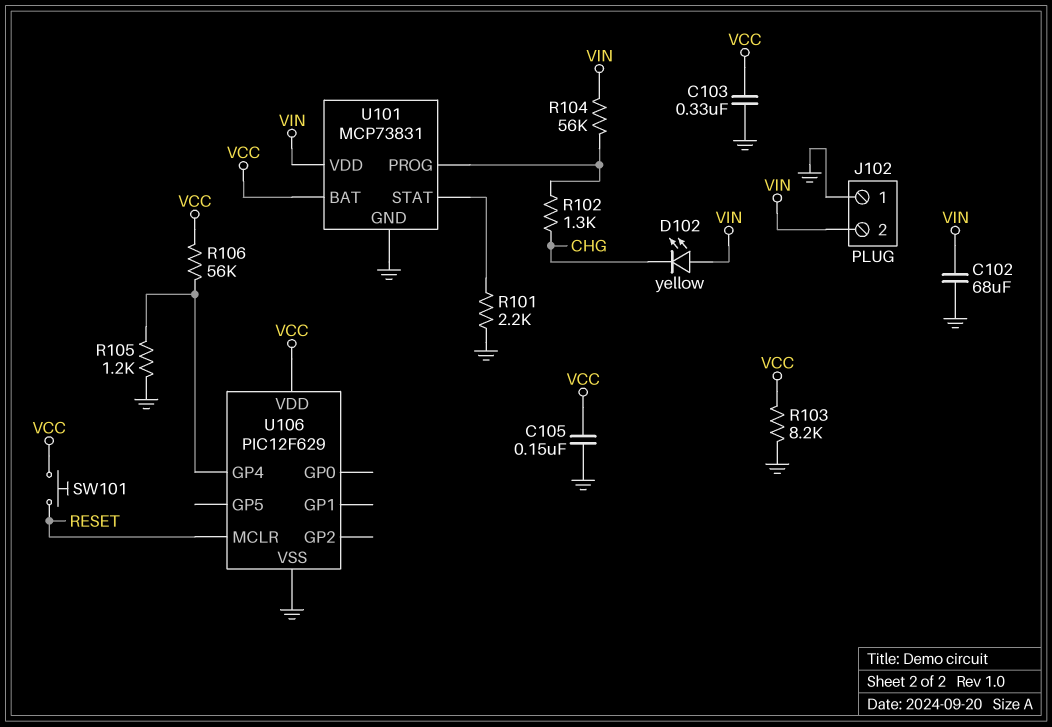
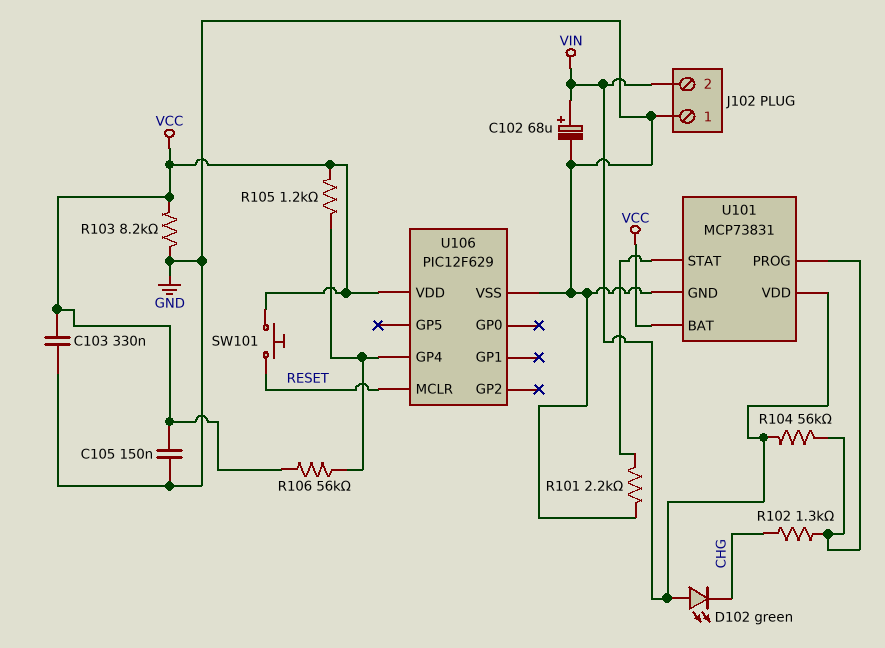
C102: 68uF (GND, VIN) -> 68uF (plus VIN, minus GND)
D102: LED yellow (A VIN, K CHG) -> LED green (A VIN, K CHG)
R105: 1.2k (GND, U106/GP4) -> 1.2k (U106/GP4, VCC)

